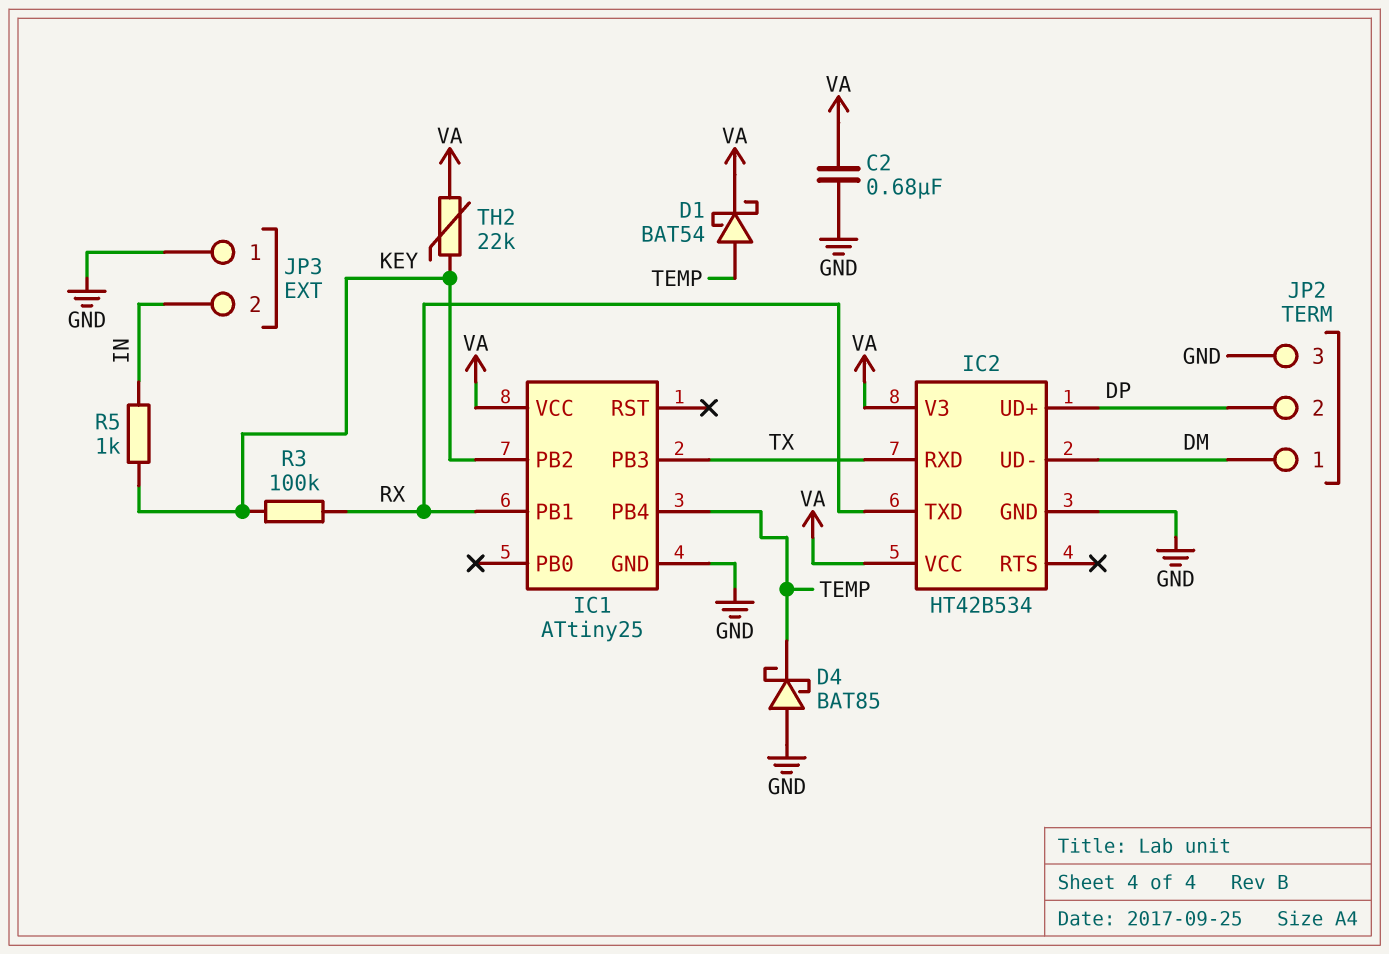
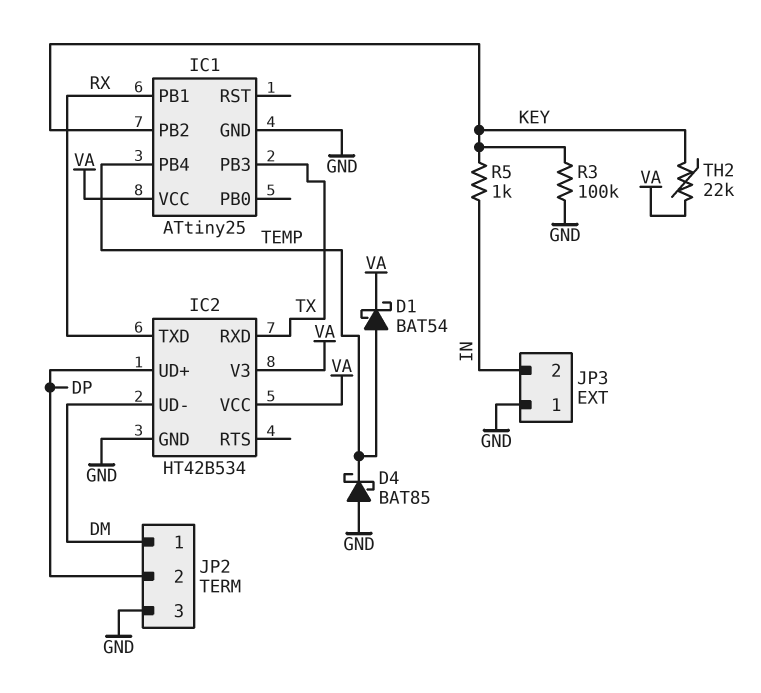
C2: 680nF (GND, VA) -> none
R3: 100k (KEY, RX) -> 100k (GND, KEY)

